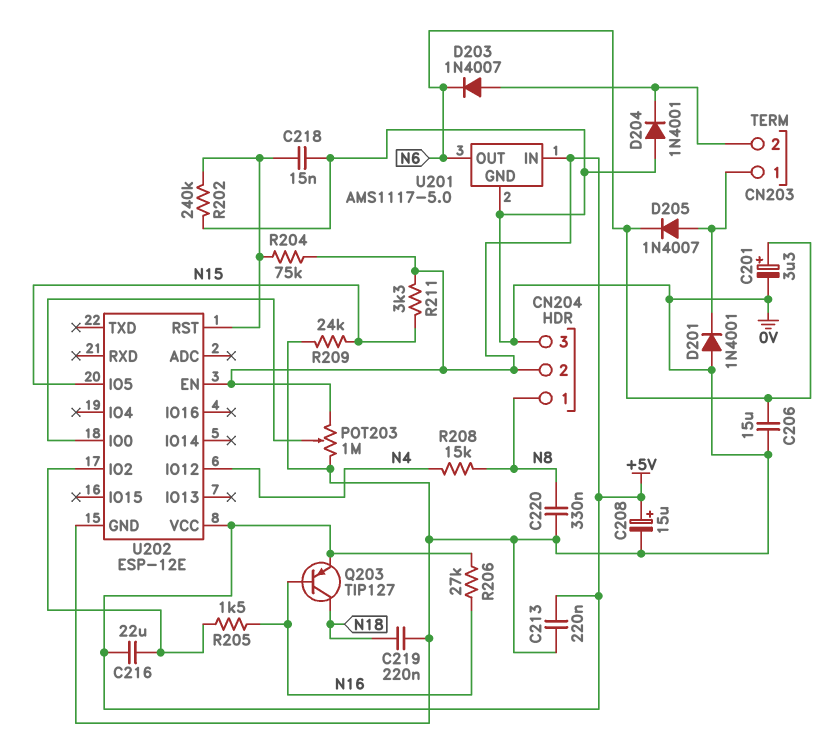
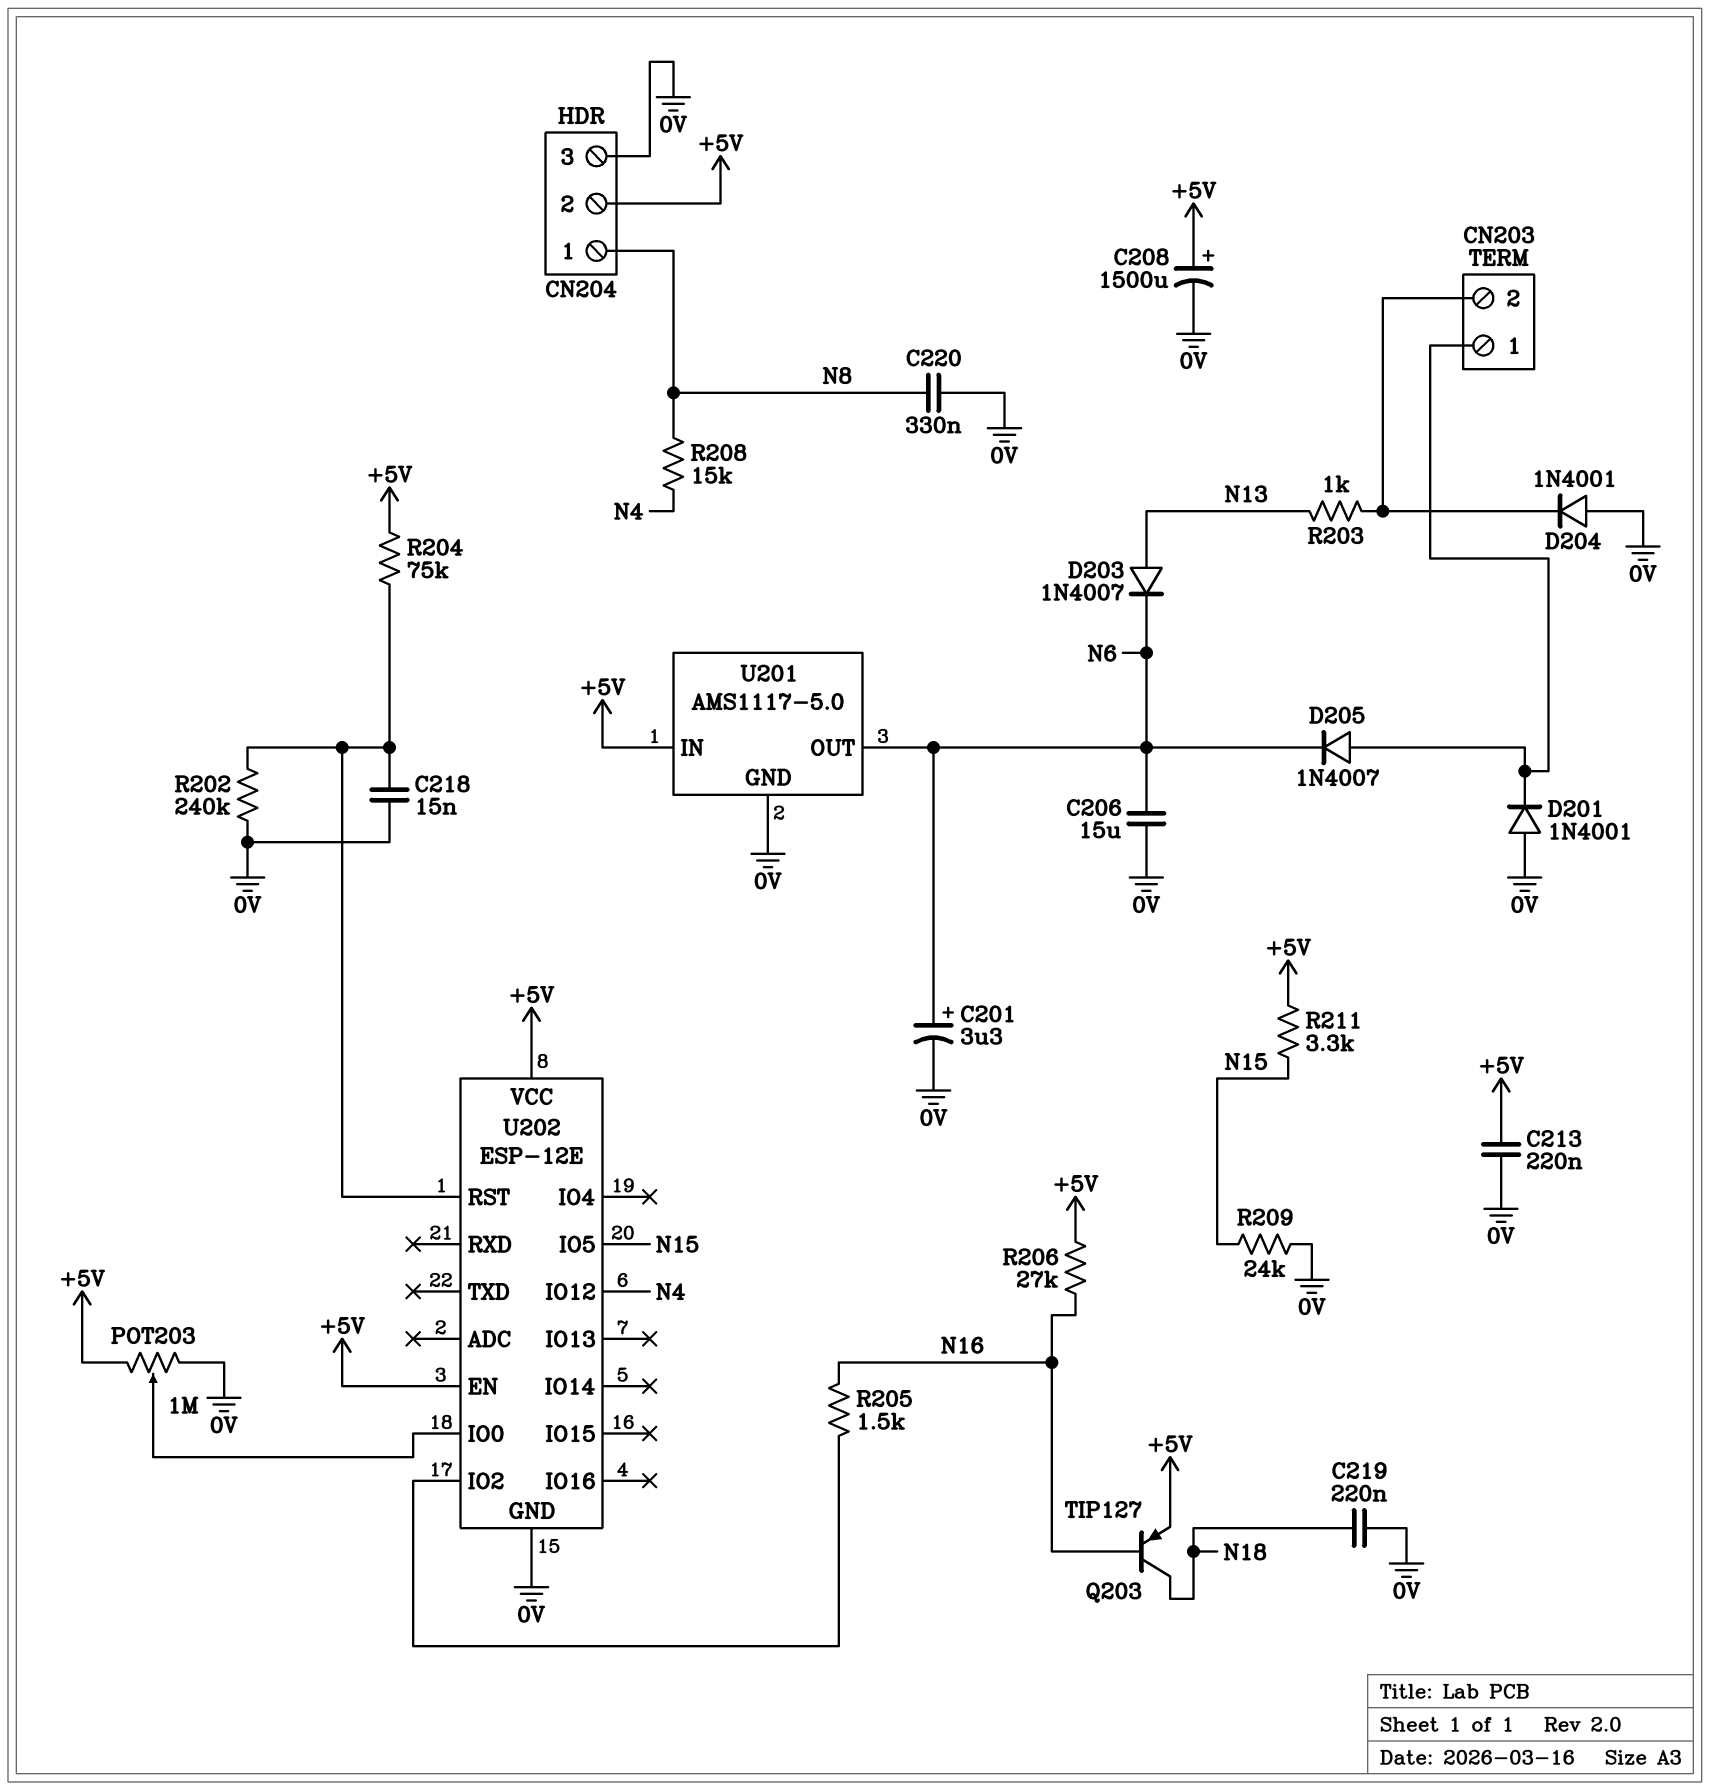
C208: 15uF (plus +5V, minus 0V) -> 1500uF (plus +5V, minus 0V)
C216: 22uF (+5V, U202/IO2) -> none
D203: diode 1N4007 (A CN203/2, K N6) -> diode 1N4007 (A N13, K N6)
R203: none -> 1k (CN203/2, N13)

